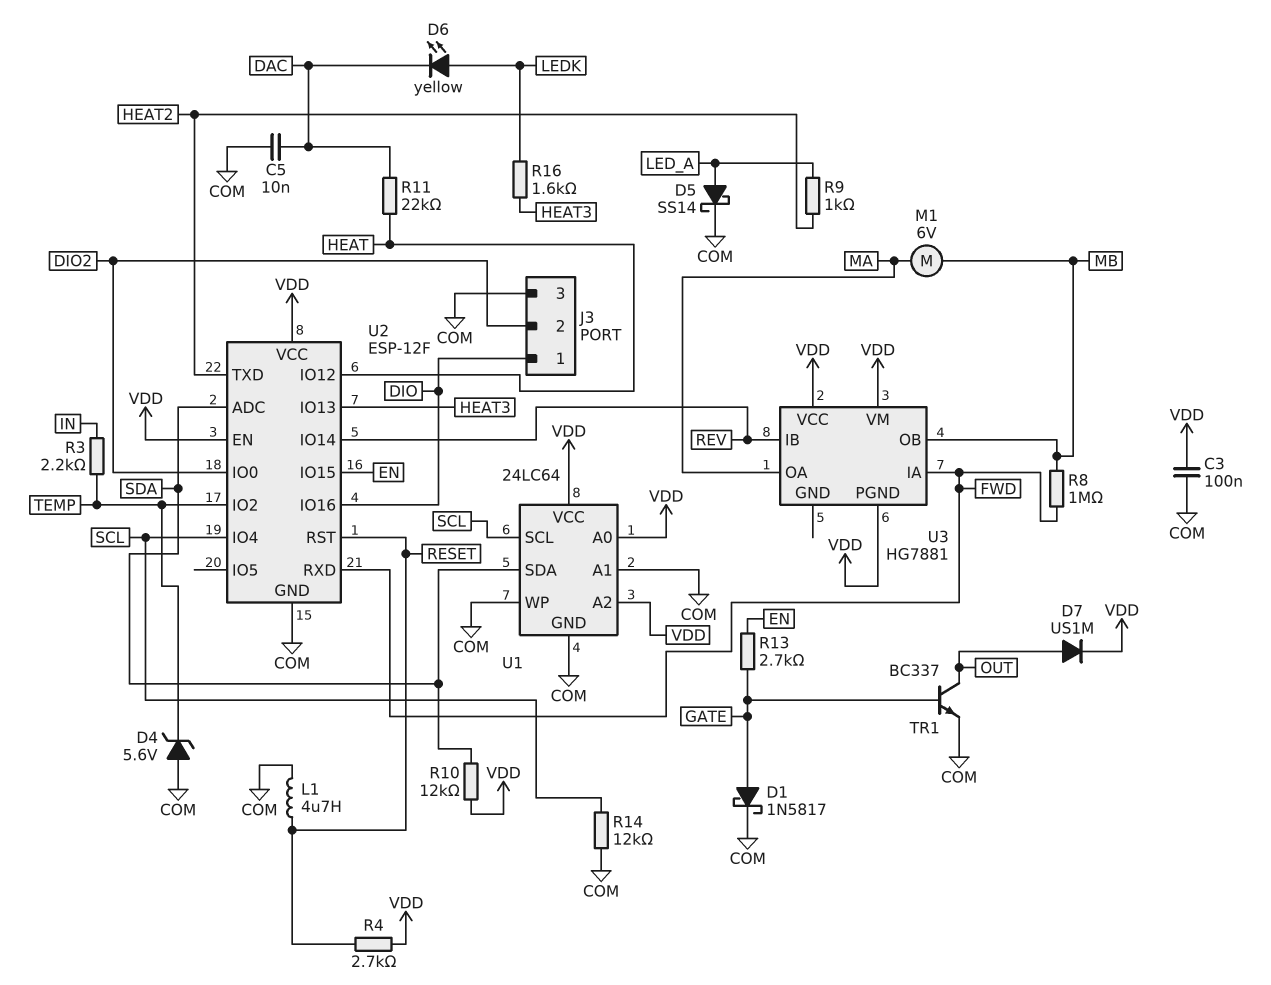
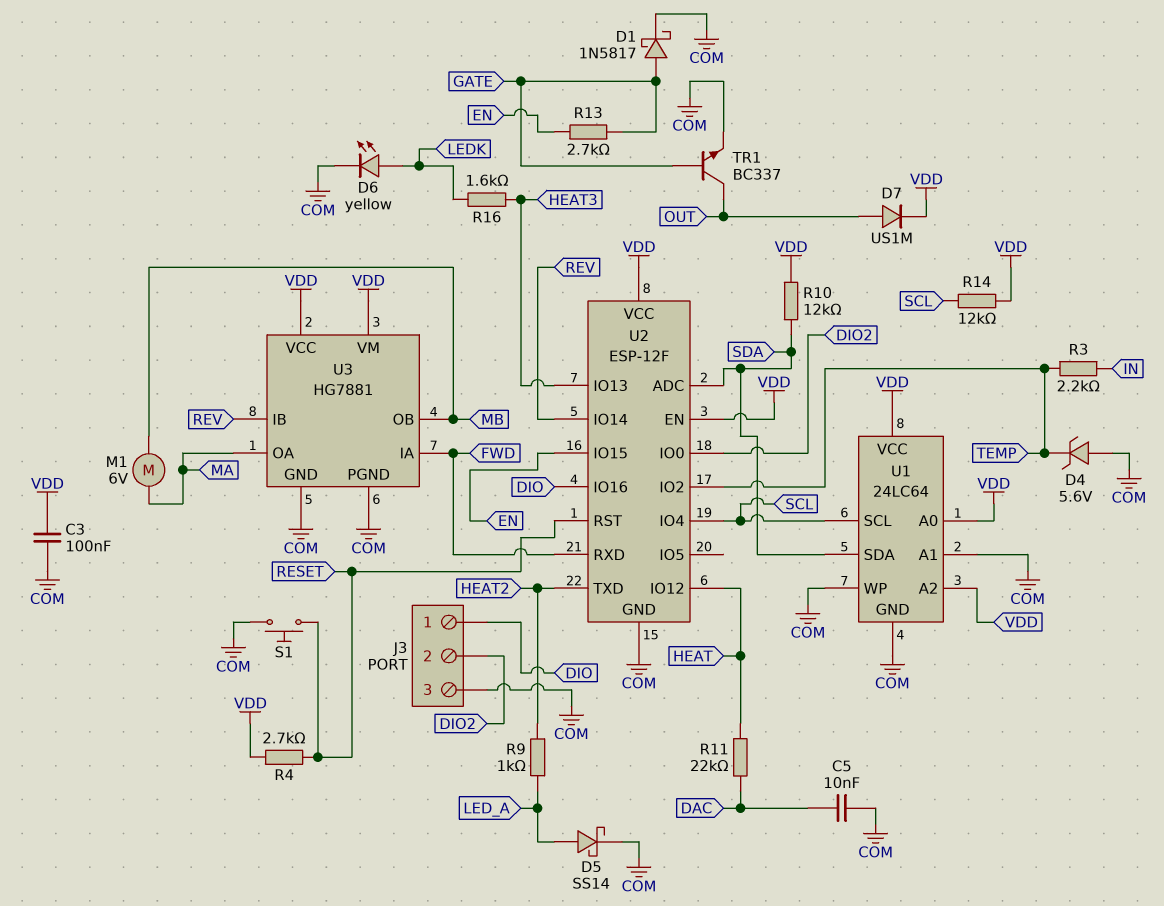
D6: LED yellow (A LEDK, K DAC) -> LED yellow (A LEDK, K COM)
L1: 4.7uH (COM, RESET) -> none
R8: 1M (FWD, MB) -> none
R14: 12k (COM, SCL) -> 12k (SCL, VDD)
S1: none -> button (COM, RESET)
U3 pin GND: none -> COM
U3 pin PGND: VDD -> COM

